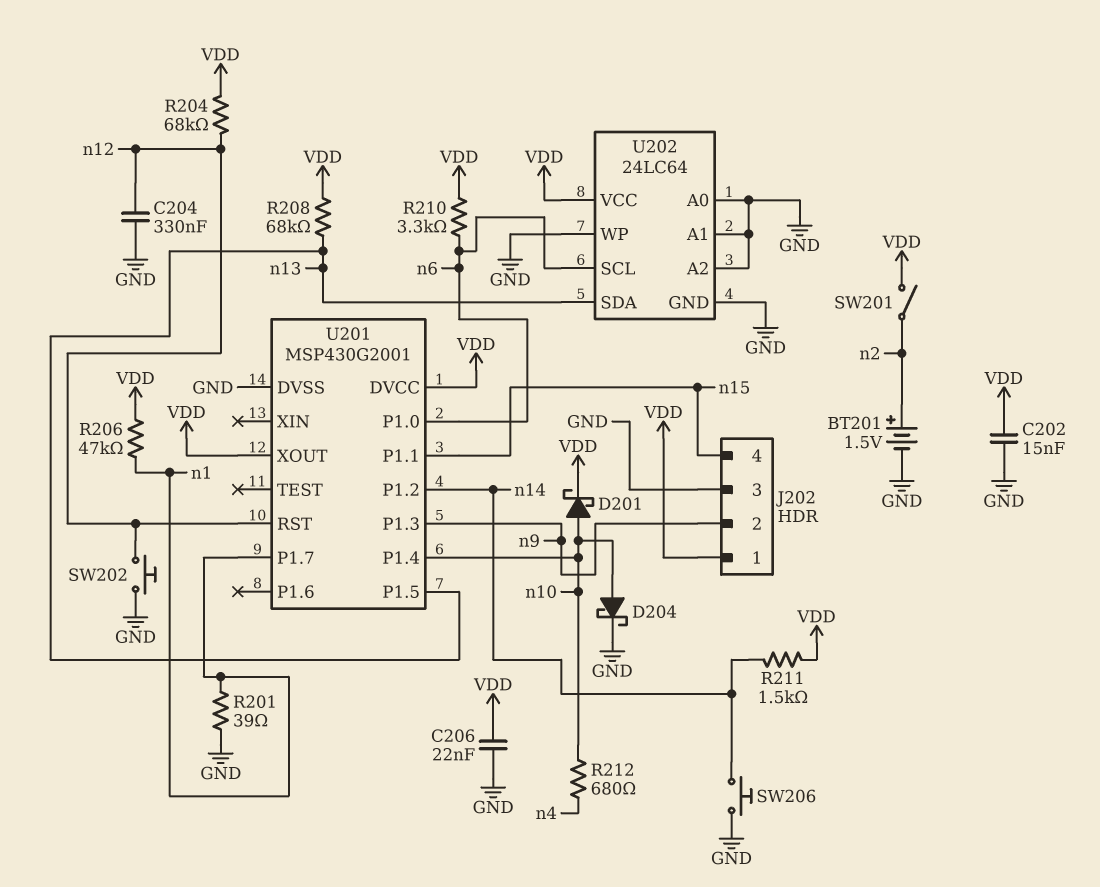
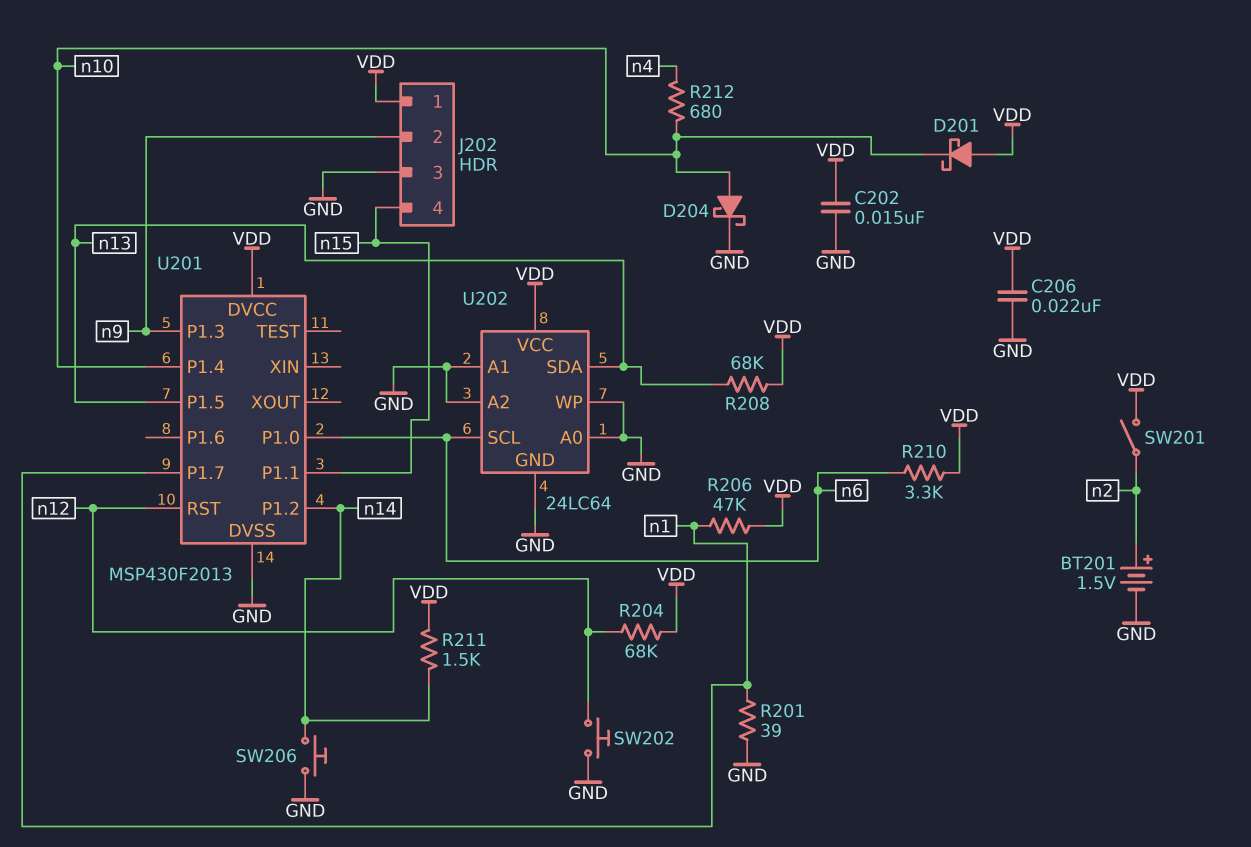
C204: 330nF (GND, n12) -> none
D201: schottky (A n10, K VDD) -> schottky (A VDD, K n10)
U201: MSP430G2001 -> MSP430F2013
U201 pin XOUT: VDD -> none

